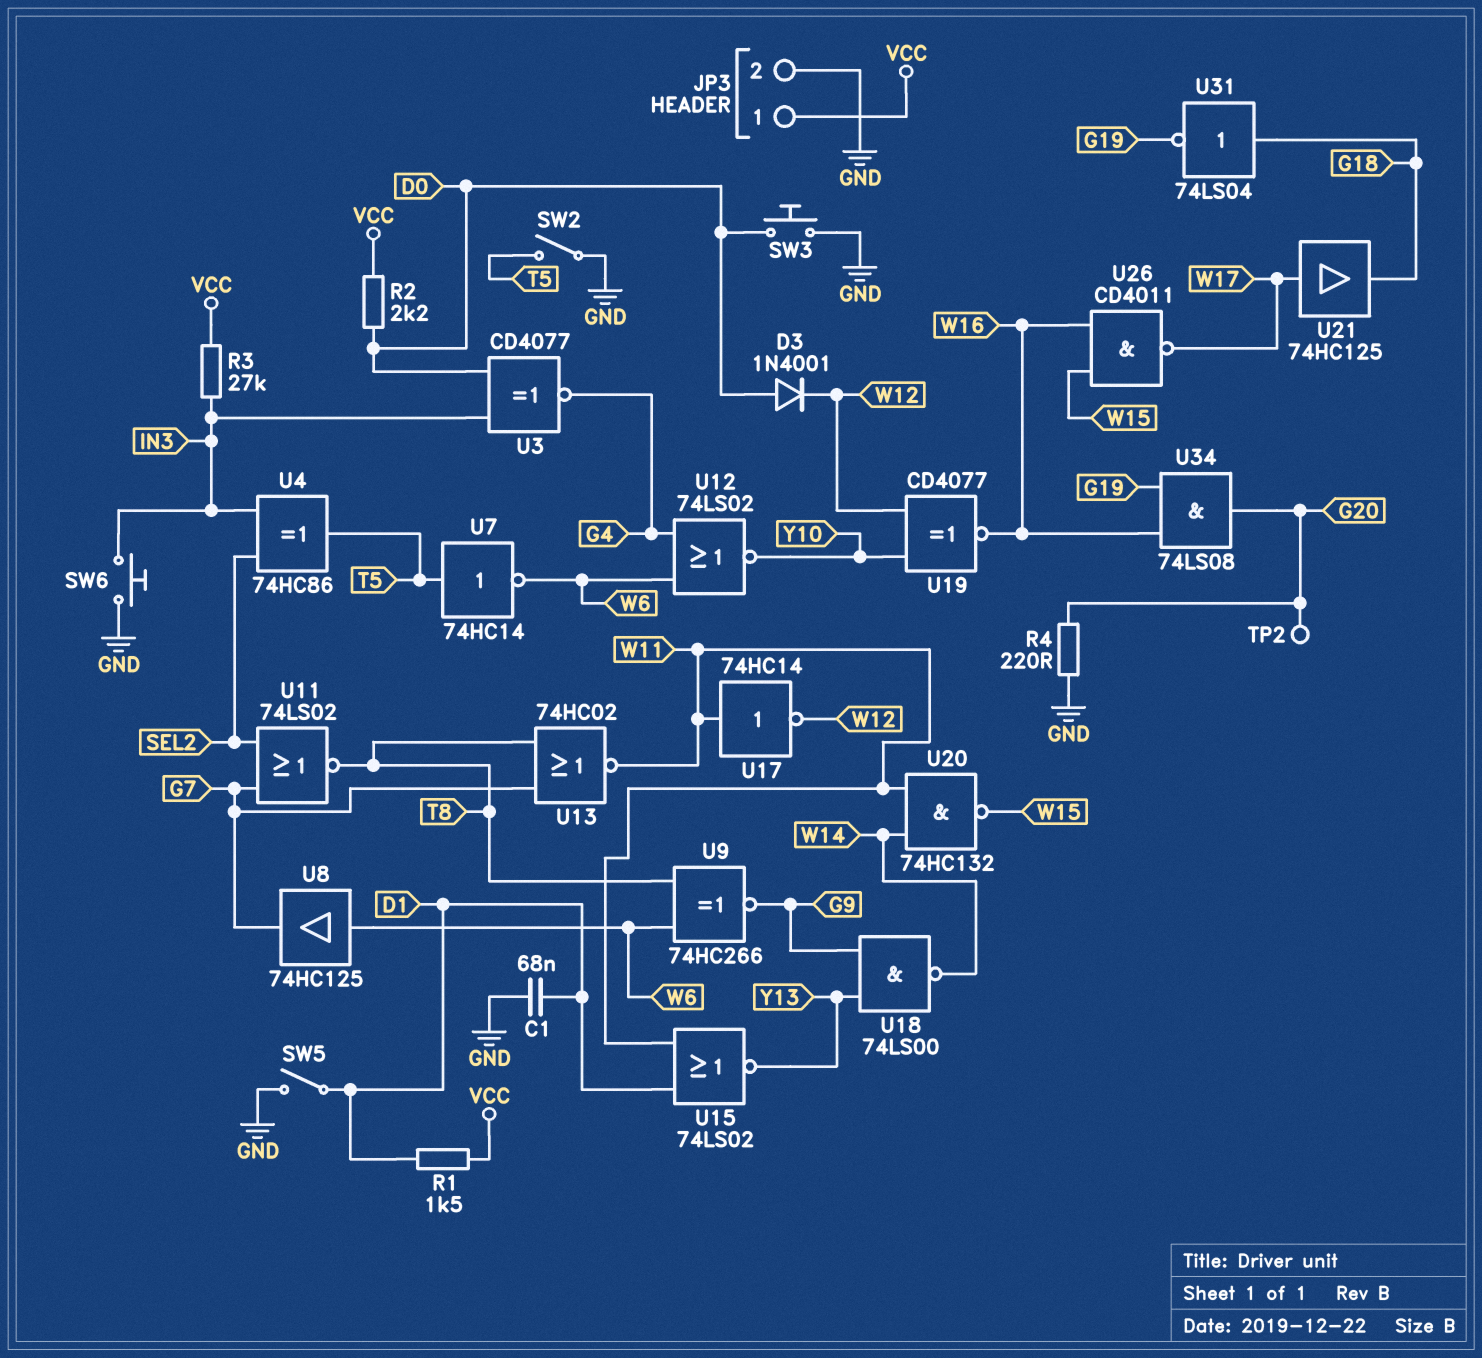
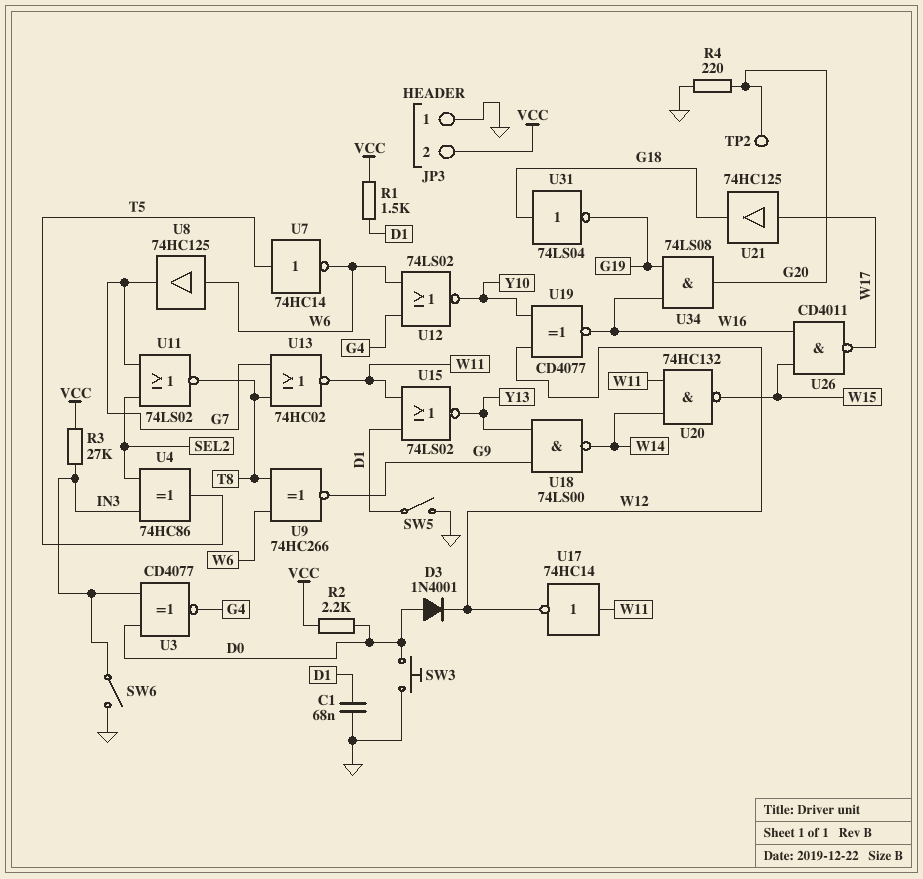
JP3 pin 1: VCC -> GND
JP3 pin 2: GND -> VCC
SW2: switch (GND, T5) -> none
SW6: button (GND, IN3) -> switch (GND, IN3)

